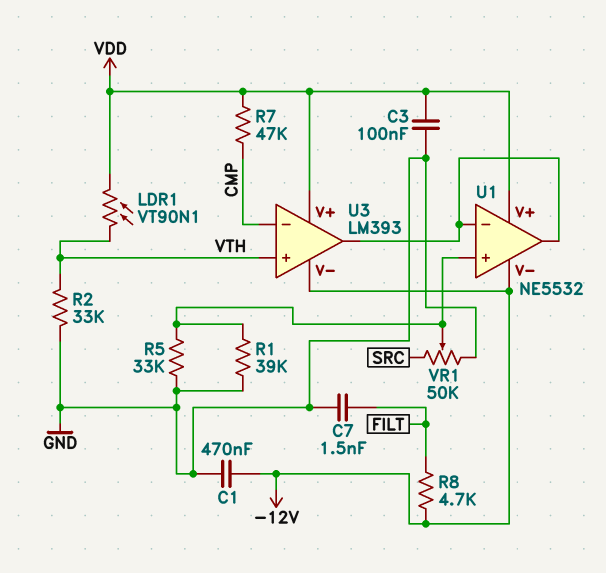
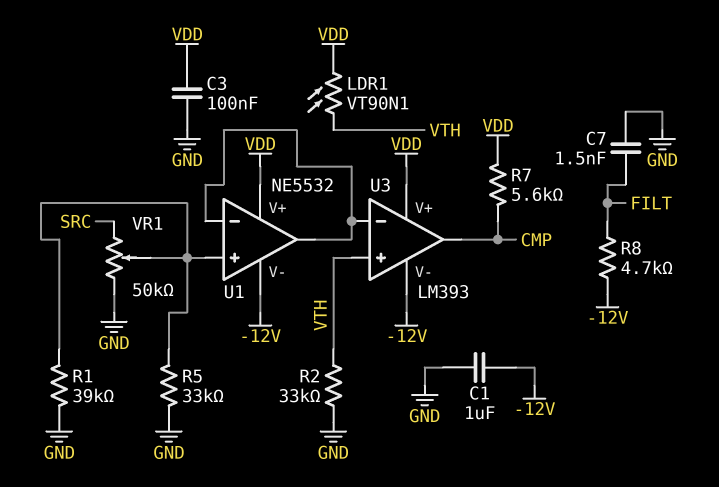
C1: 470nF (-12V, GND) -> 1uF (-12V, GND)
R7: 47k (CMP, VDD) -> 5.6k (CMP, VDD)
U3 pin in-: CMP -> U1/in-
U3 pin out: U1/in- -> CMP

